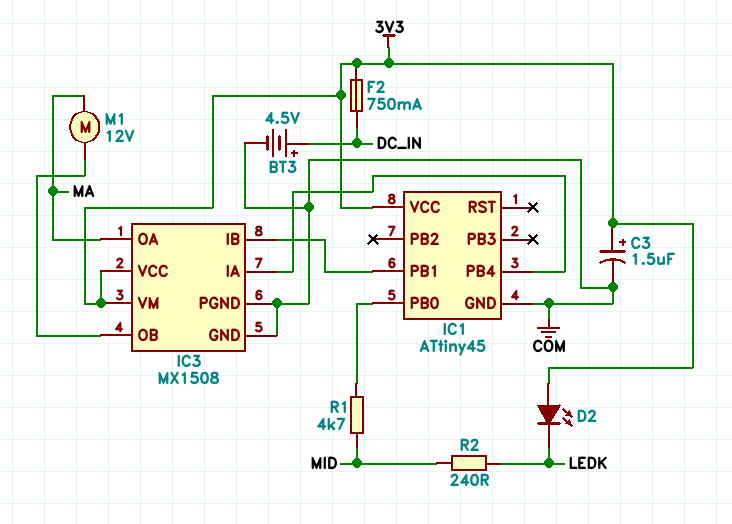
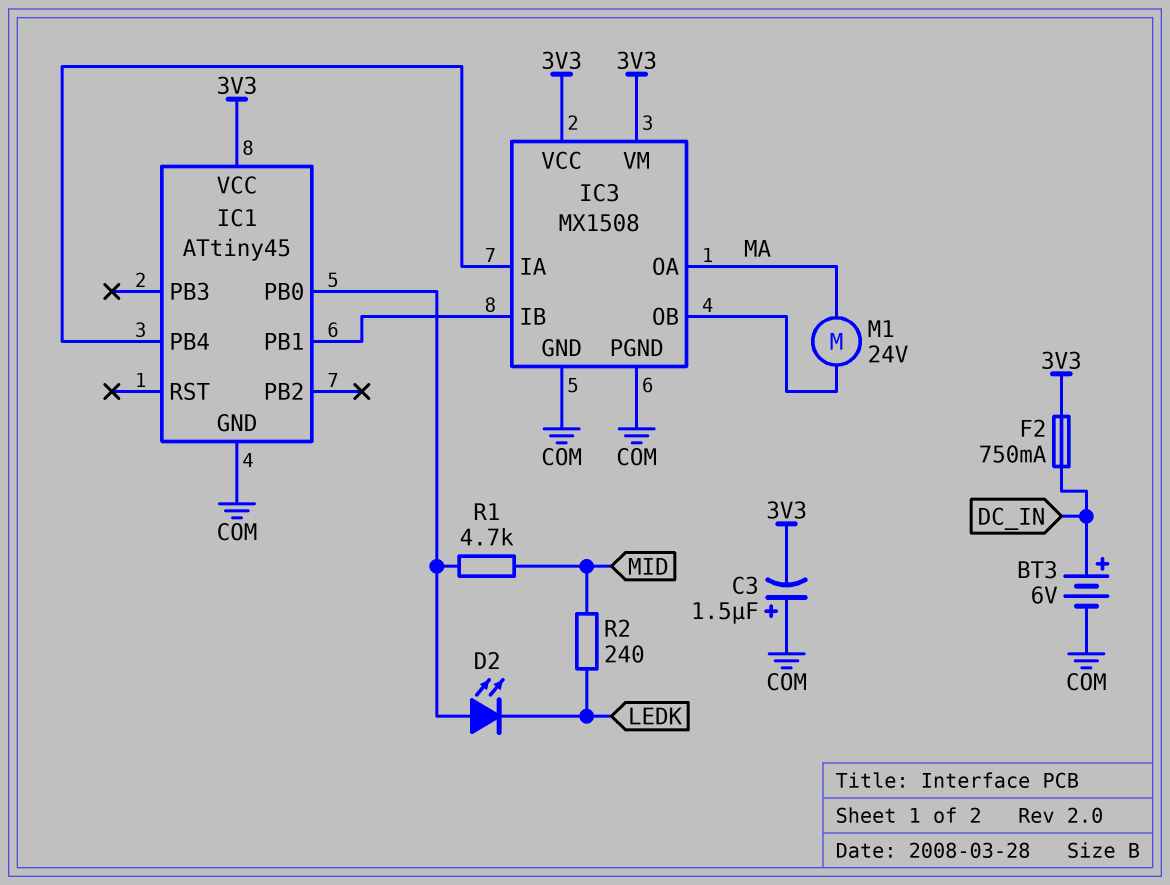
BT3: 4.5V (plus DC_IN, minus COM) -> 6V (plus DC_IN, minus COM)
C3: 1.5uF (plus 3V3, minus COM) -> 1.5uF (plus COM, minus 3V3)
D2: LED (A 3V3, K LEDK) -> LED (A IC1/PB0, K LEDK)
M1: motor 12V (IC3/OB, MA) -> motor 24V (IC3/OB, MA)

